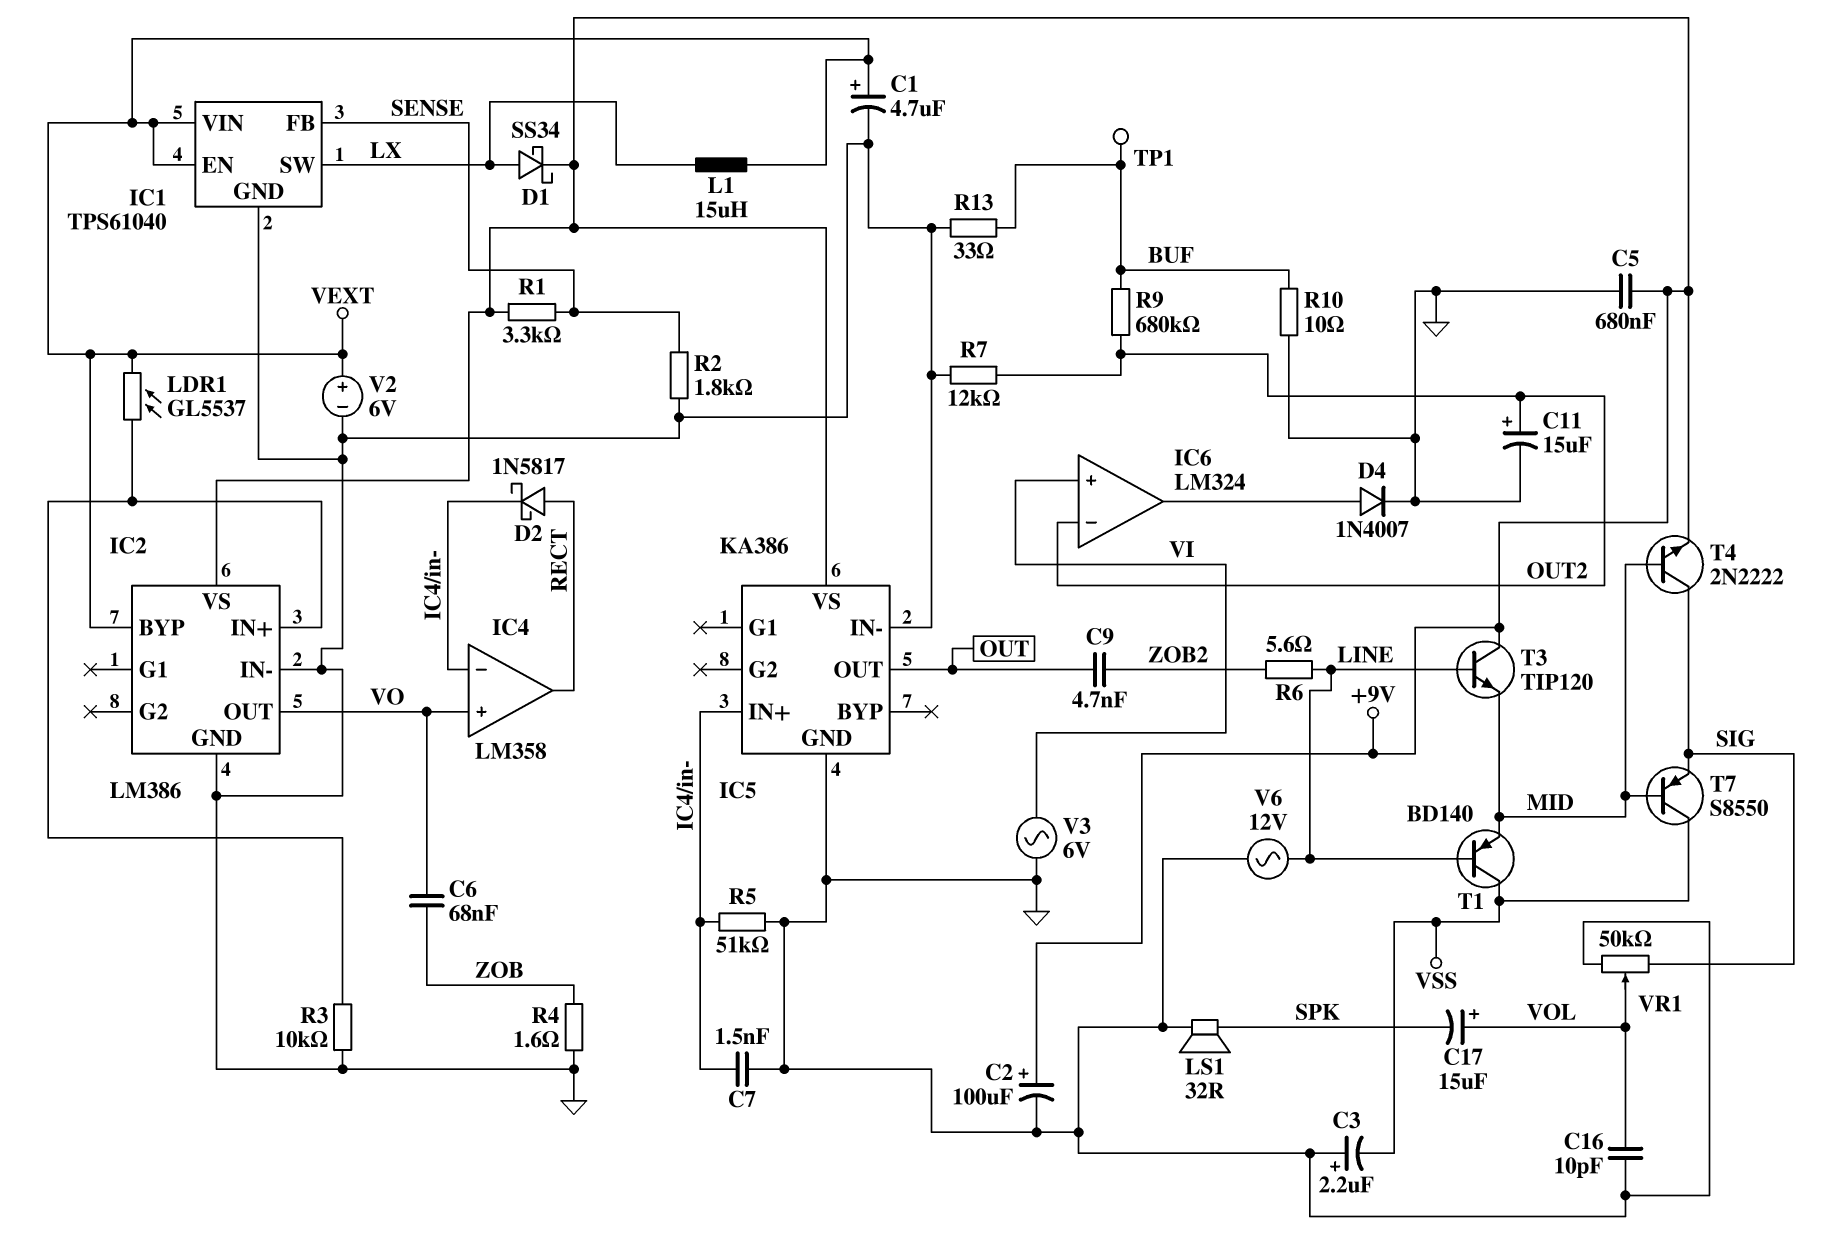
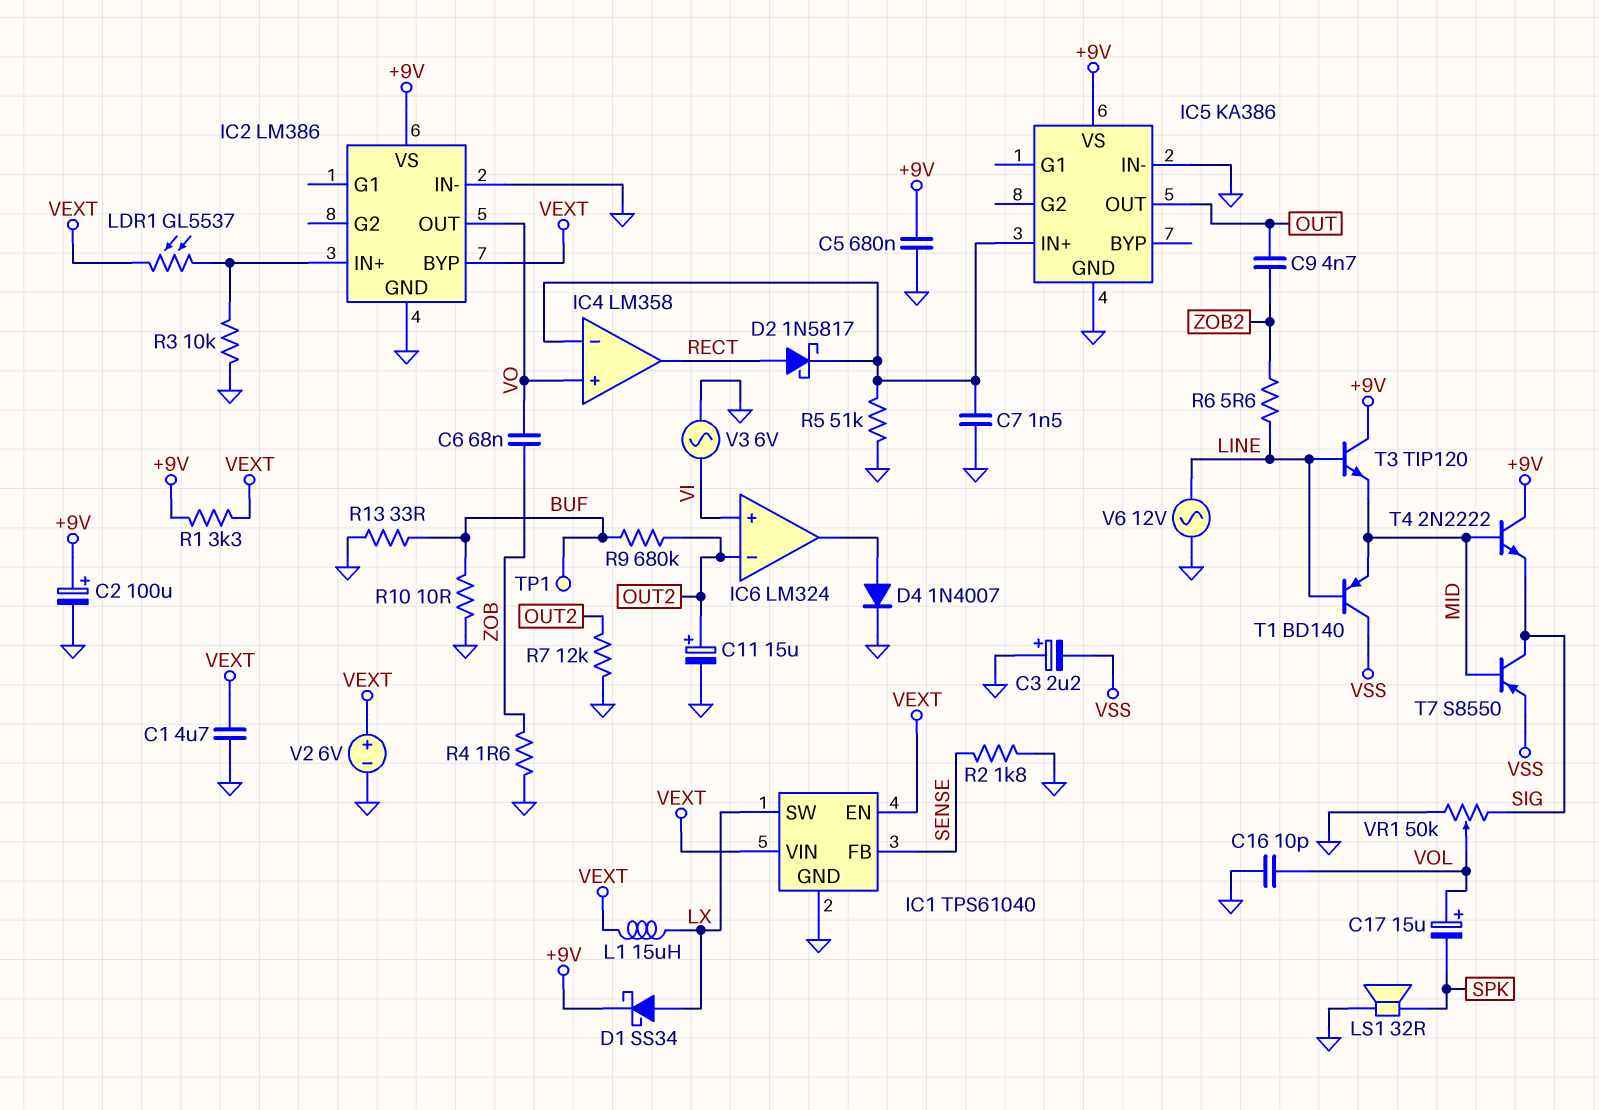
C1: 4.7uF (plus VEXT, minus GND) -> 4.7uF (GND, VEXT)
R1: 3.3k (+9V, SENSE) -> 3.3k (+9V, VEXT)
T4: NPN 2N2222 (B MID, C SIG, E +9V) -> NPN 2N2222 (B MID, C +9V, E SIG)
T7: PNP S8550 (B MID, C VSS, E SIG) -> PNP S8550 (B MID, C SIG, E VSS)

